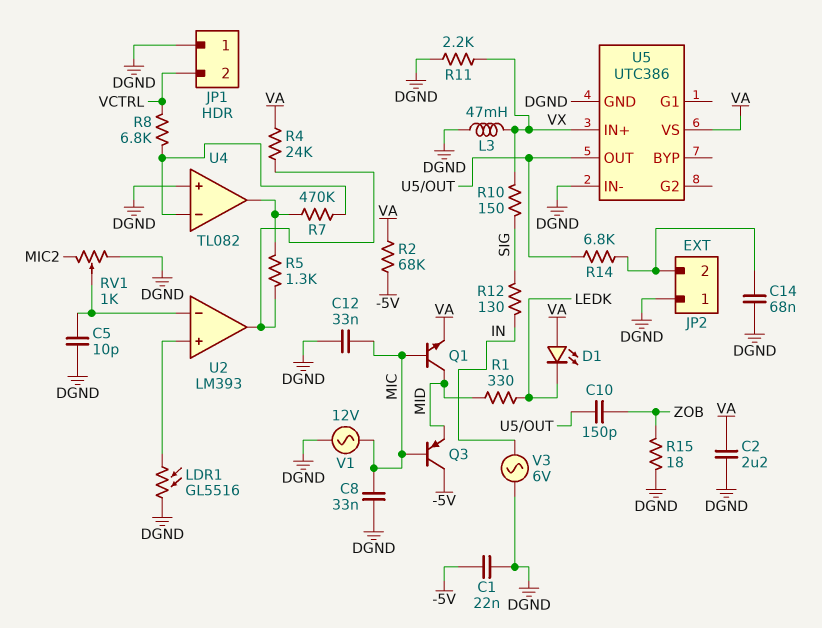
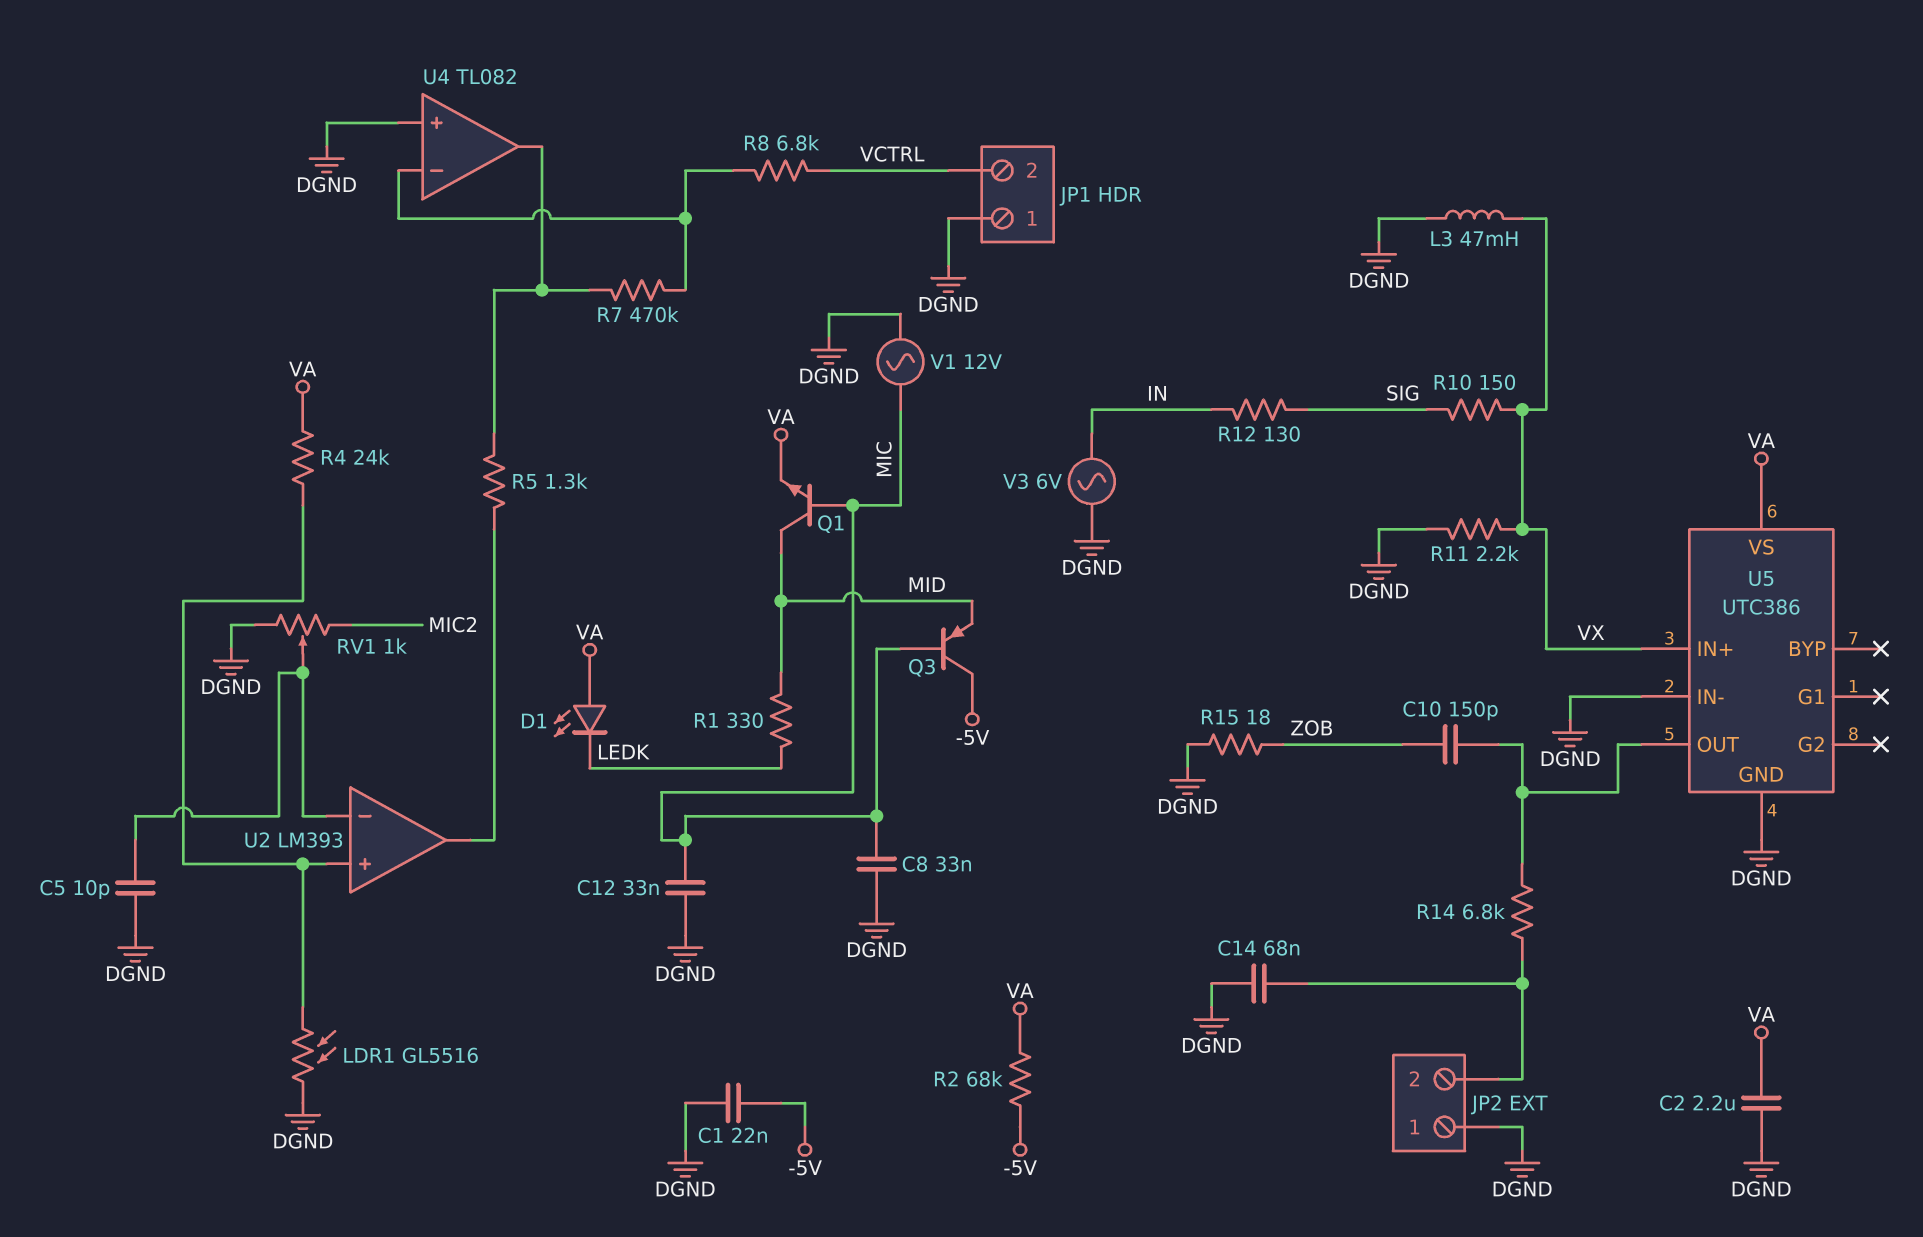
R4: 24k (U2/out, VA) -> 24k (U2/in+, VA)

